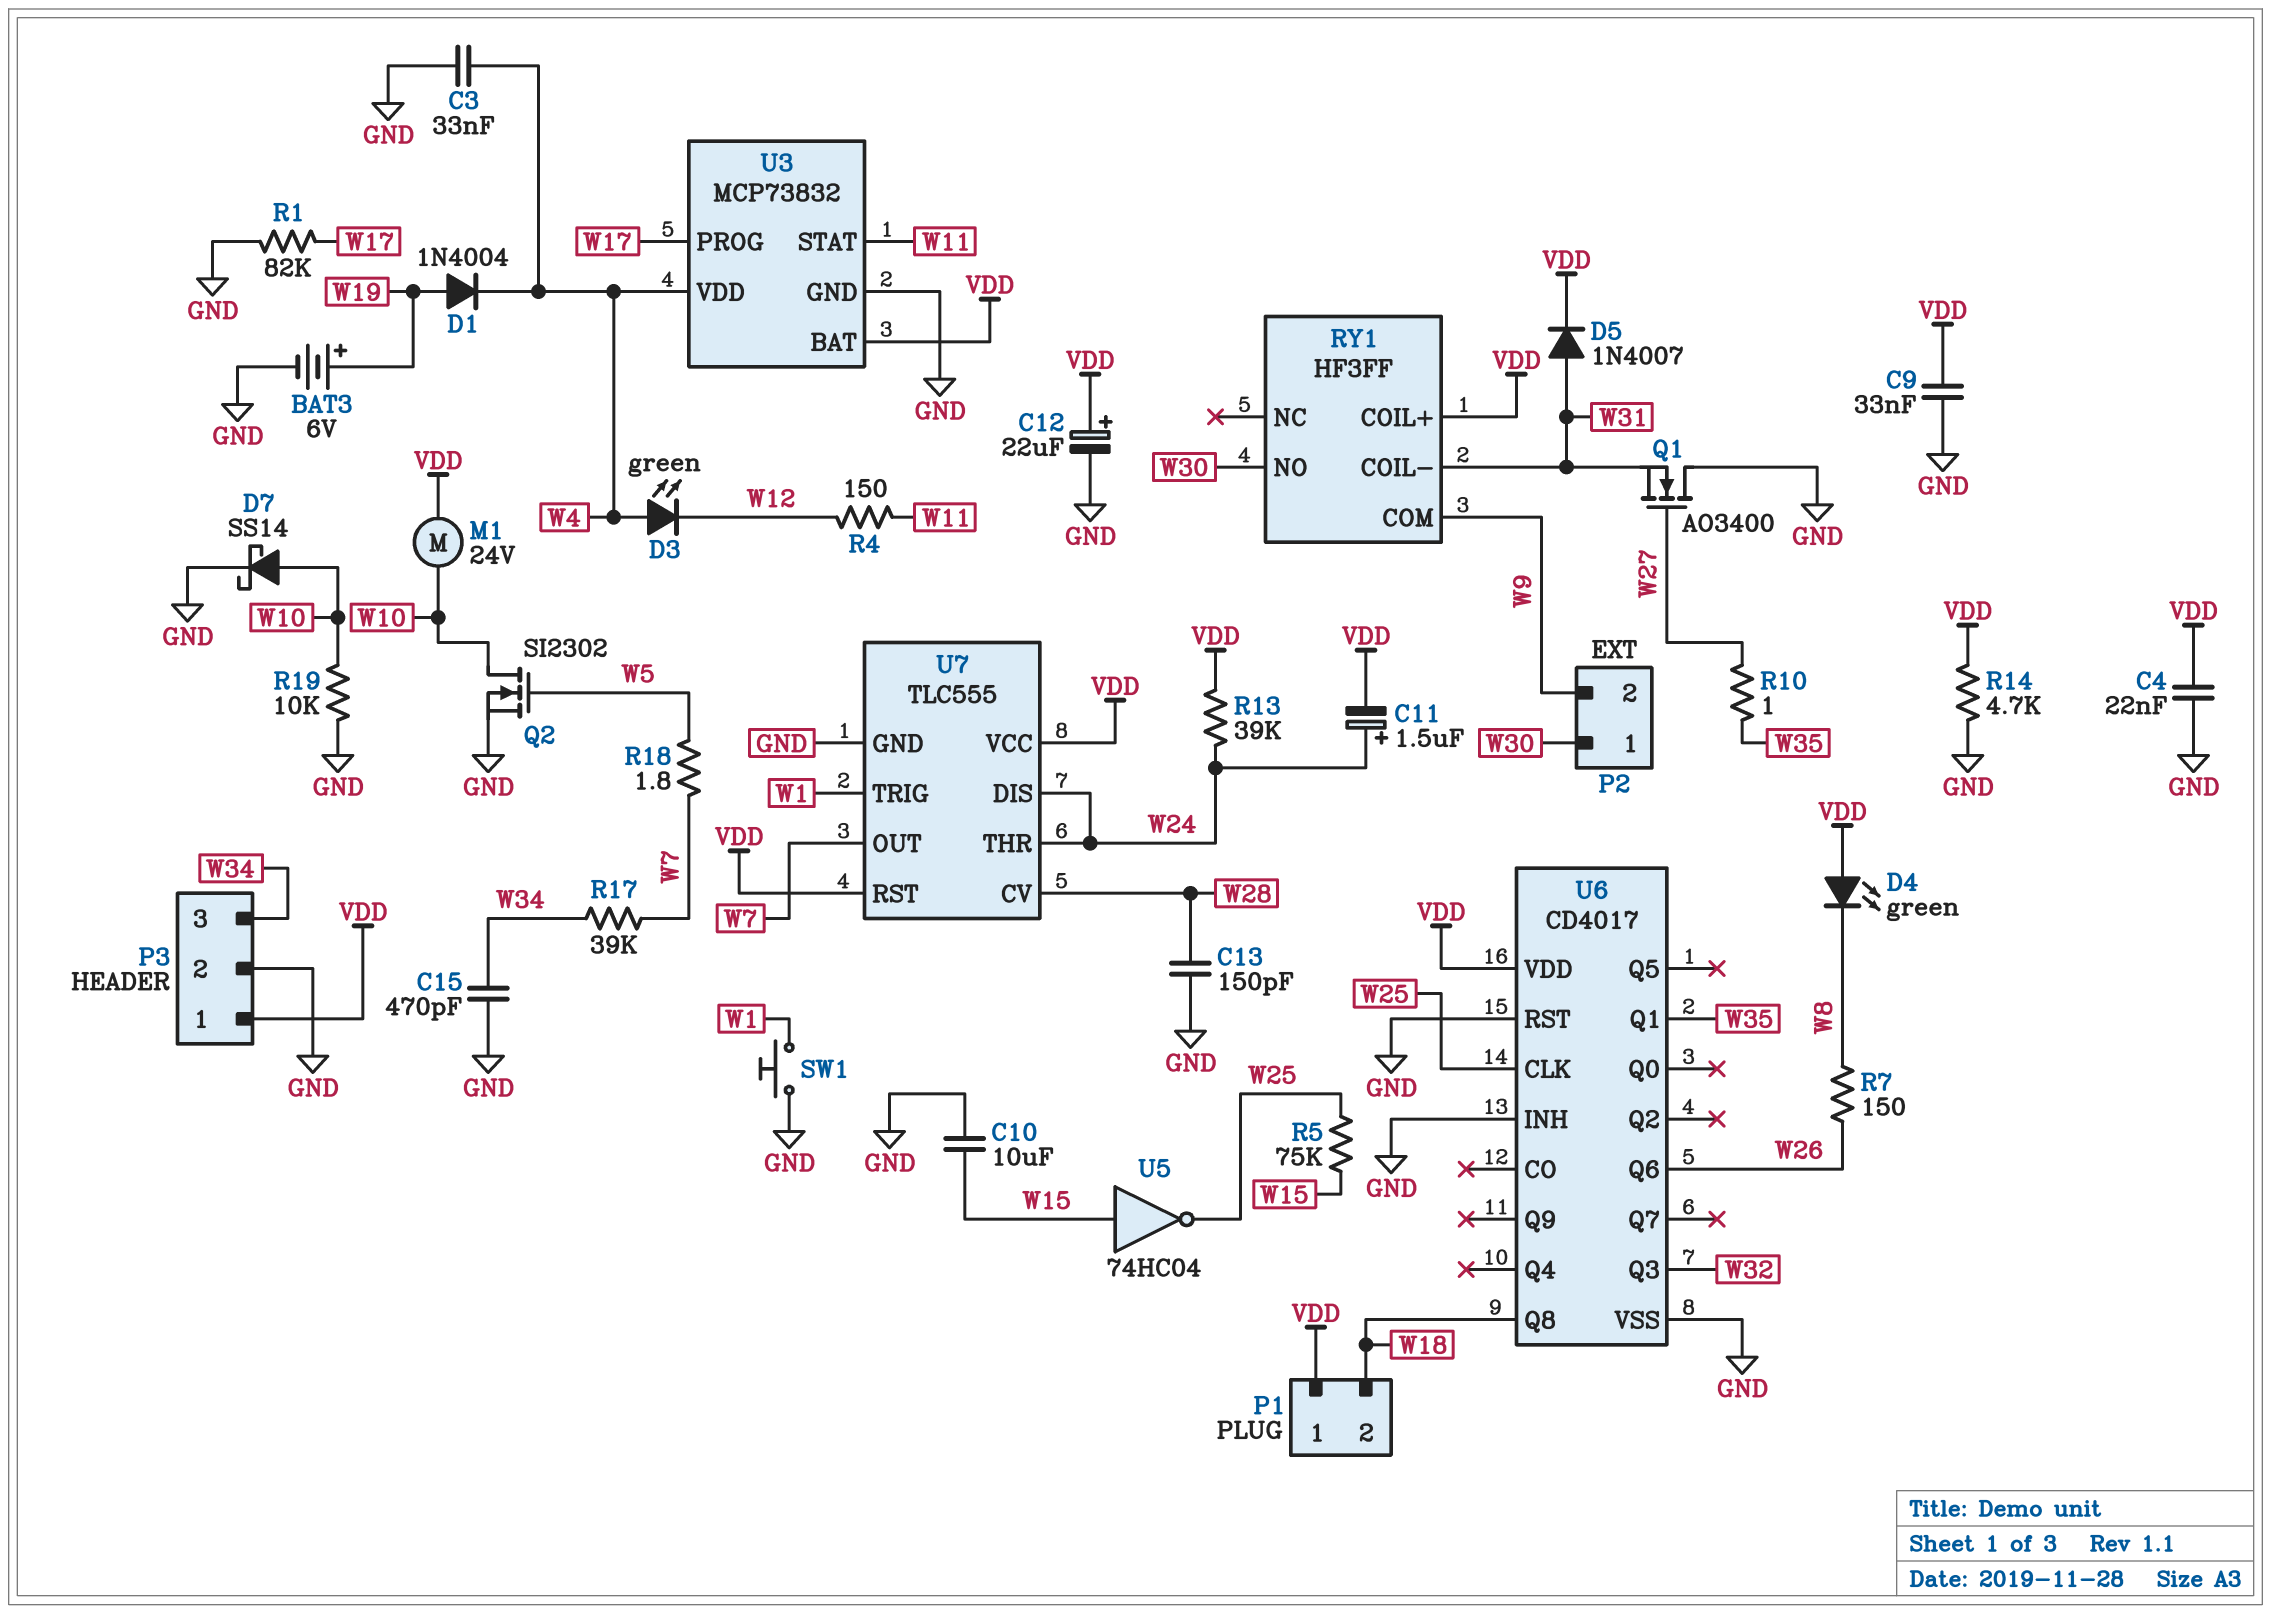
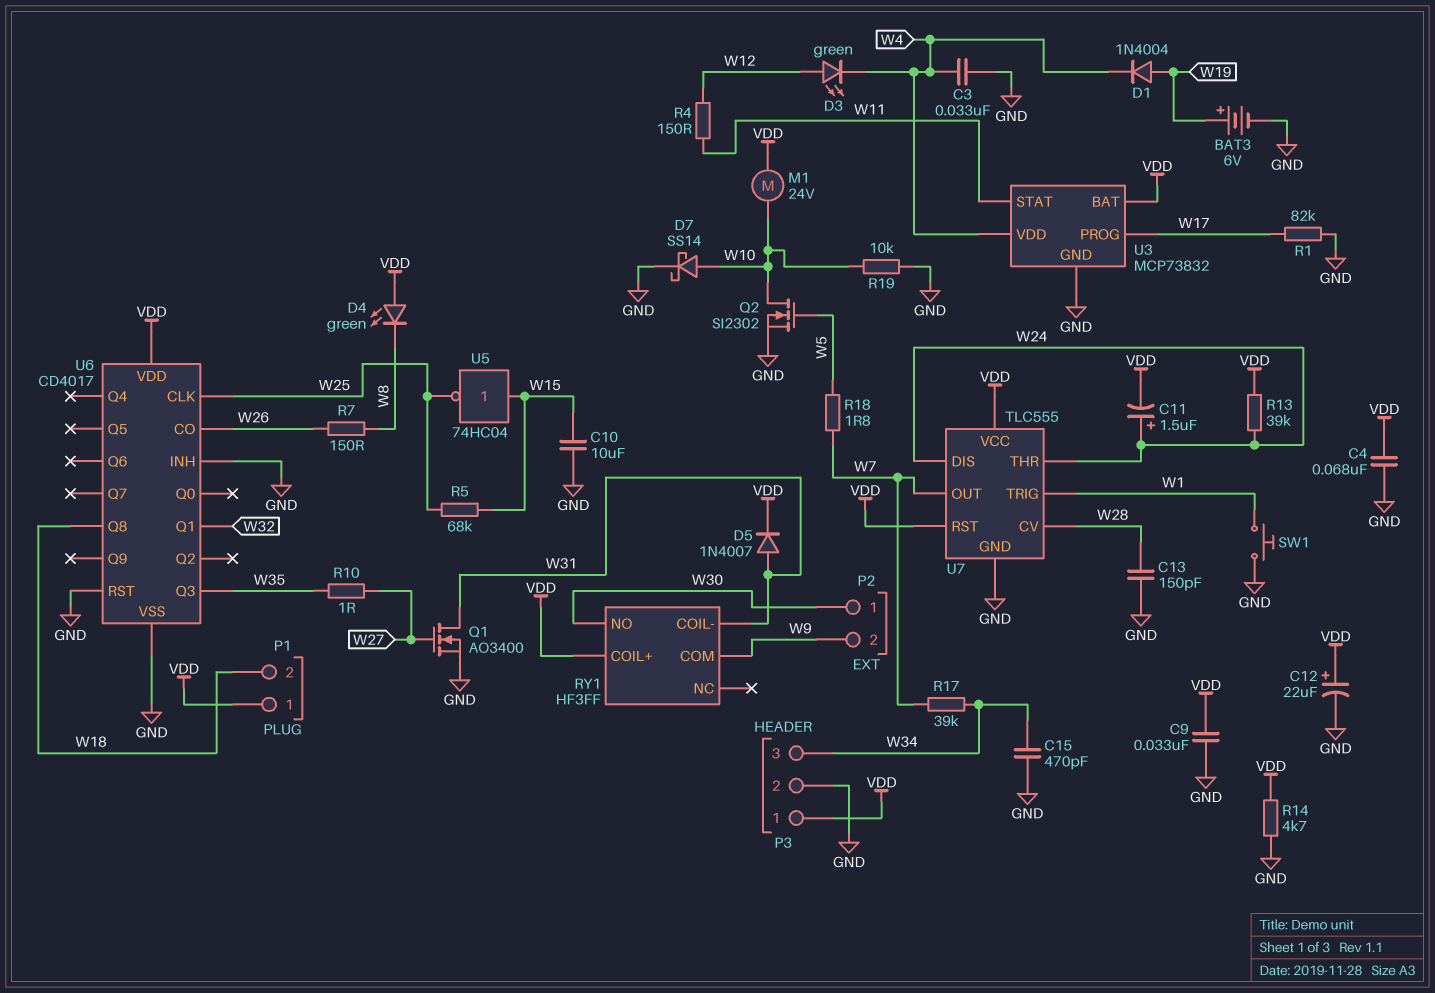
C4: 22nF (GND, VDD) -> 68nF (GND, VDD)
D3: LED green (A W4, K W12) -> LED green (A W12, K W4)
Q1: NMOS AO3400 (G W27, D GND, S W31) -> NMOS AO3400 (G W27, D W31, S GND)
R5: 75k (W15, W25) -> 68k (W15, W25)
U6 pin CO: none -> W26
U6 pin Q1: W35 -> W32
U6 pin Q3: W32 -> W35
U6 pin Q6: W26 -> none

